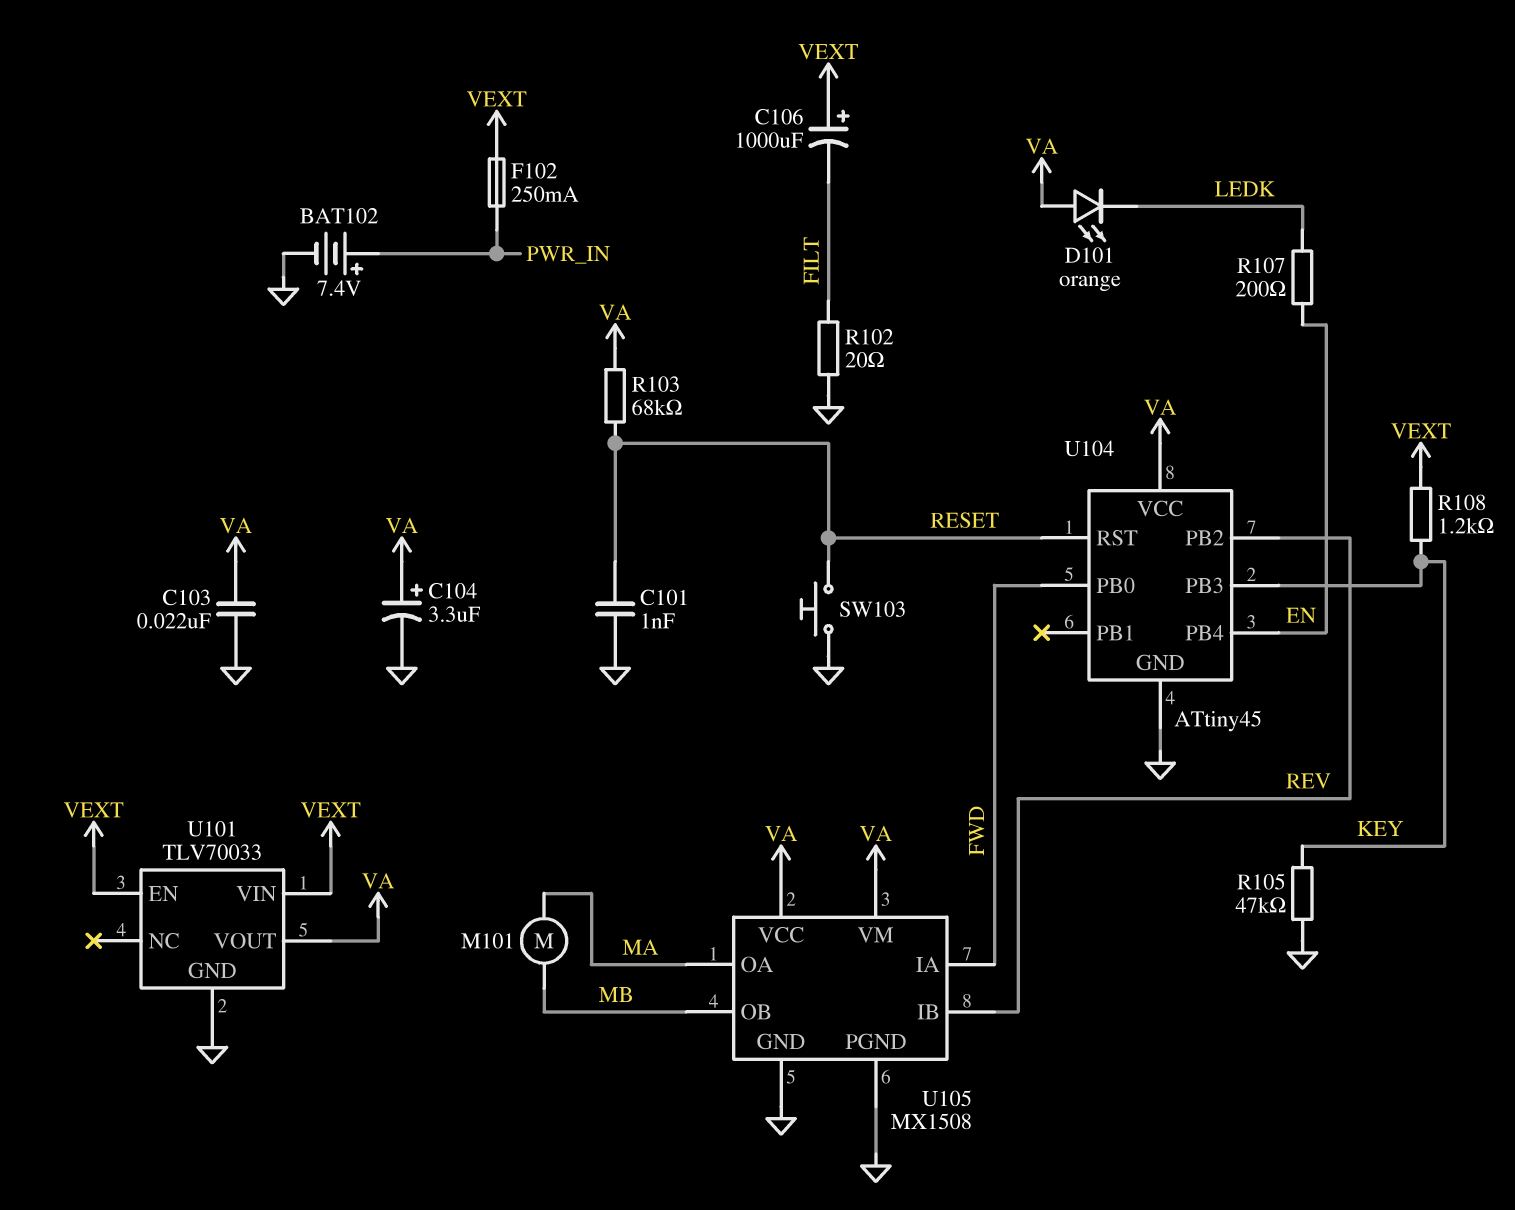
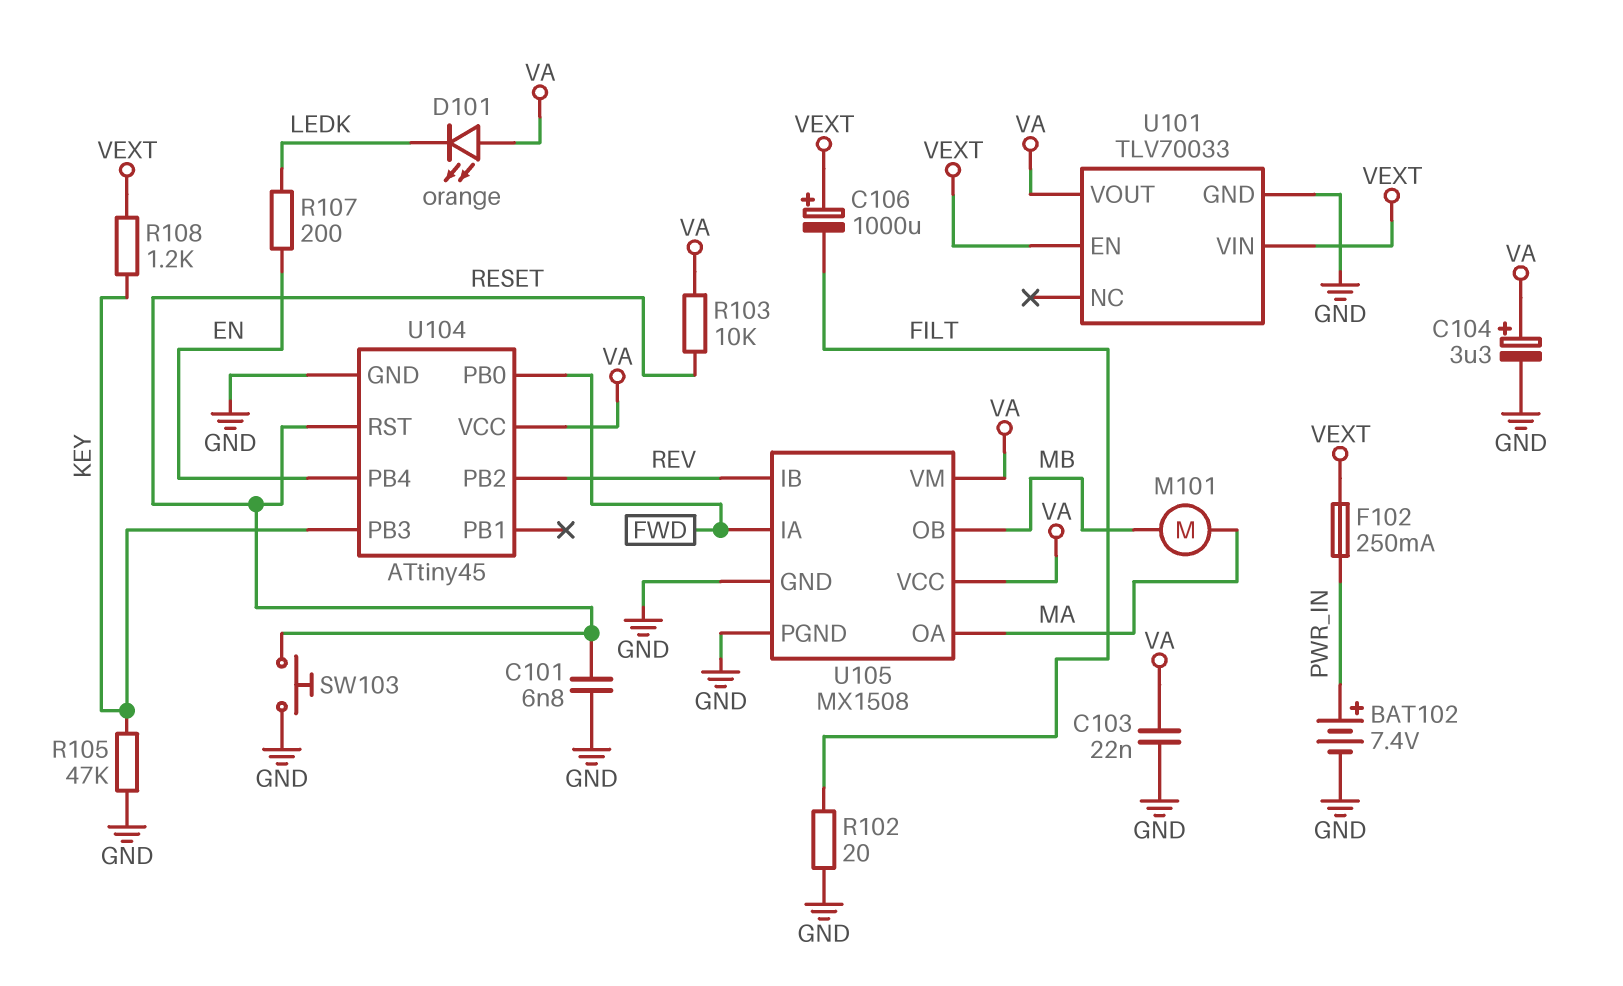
C101: 1nF (GND, RESET) -> 6.8nF (GND, RESET)
R103: 68k (RESET, VA) -> 10k (RESET, VA)

